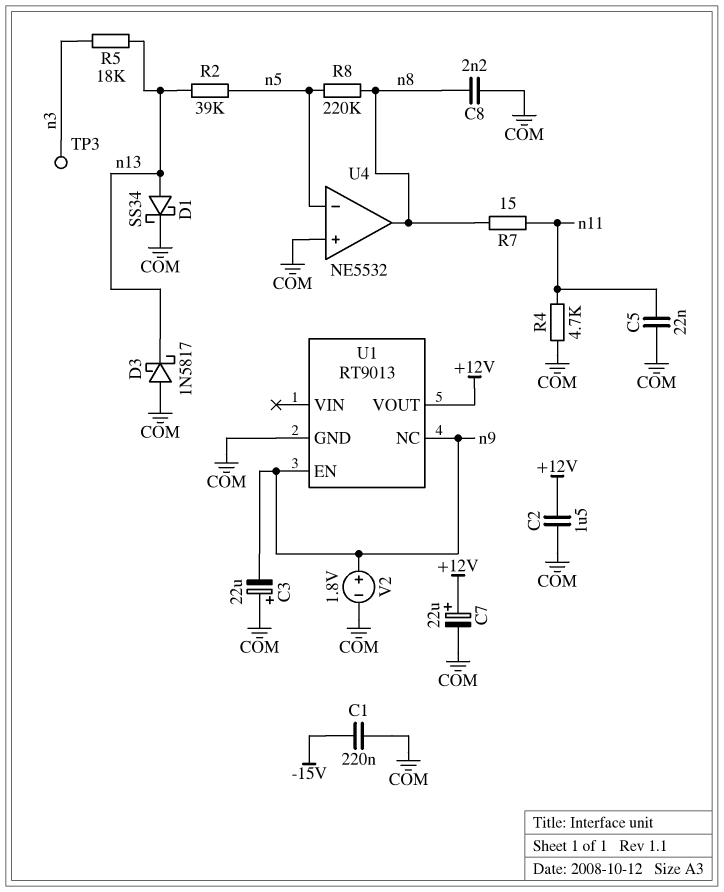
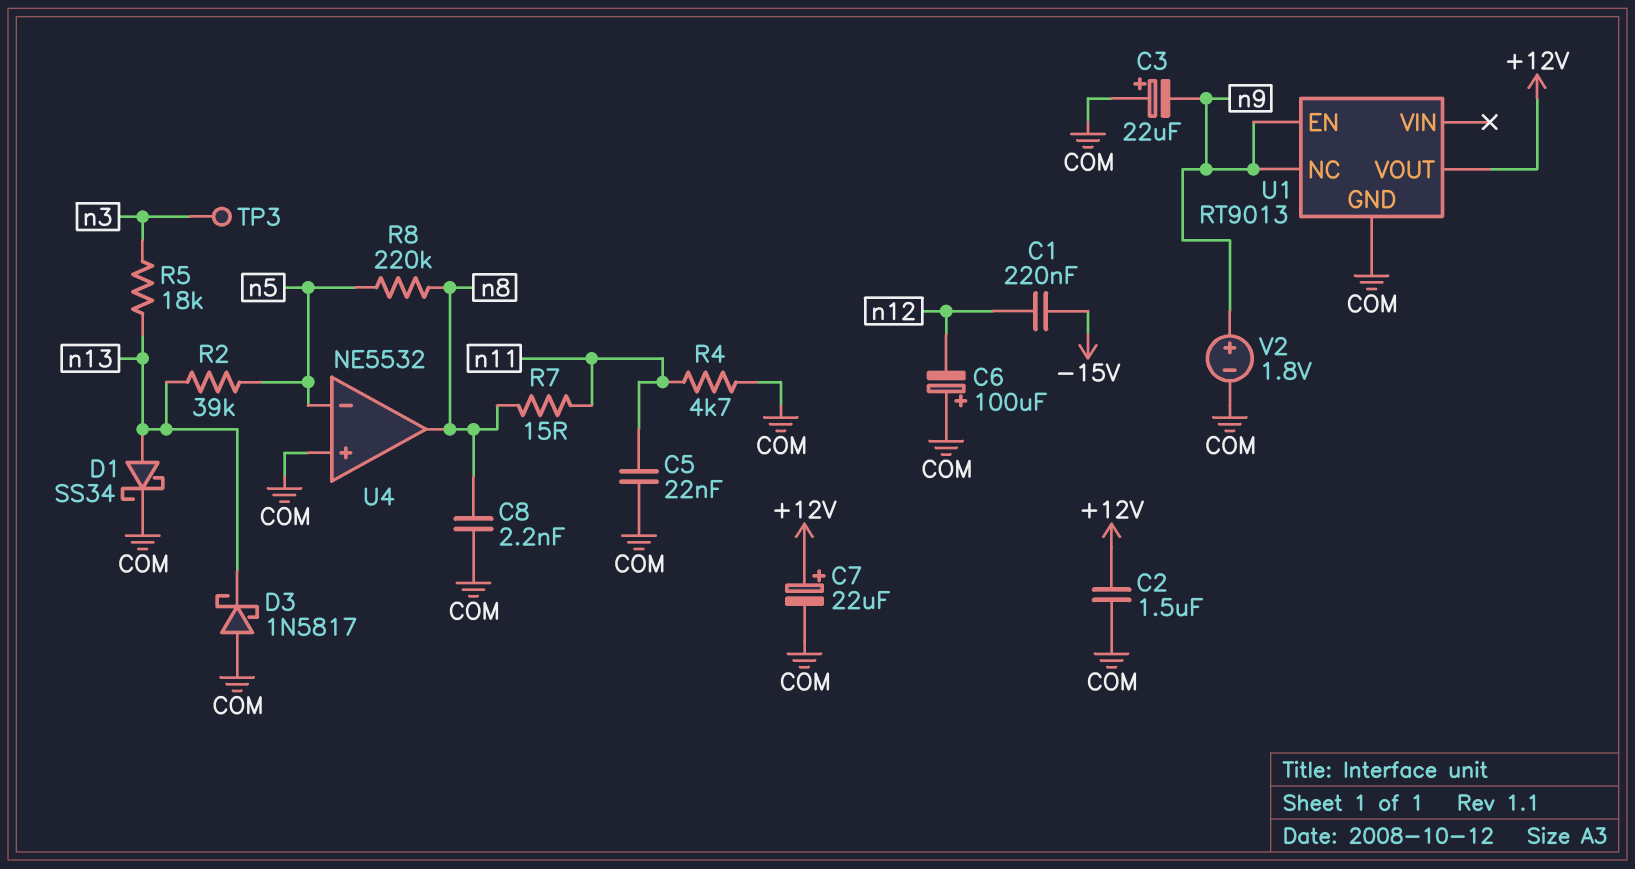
C1: 220nF (-15V, COM) -> 220nF (-15V, n12)
C6: none -> 100uF (plus COM, minus n12)

